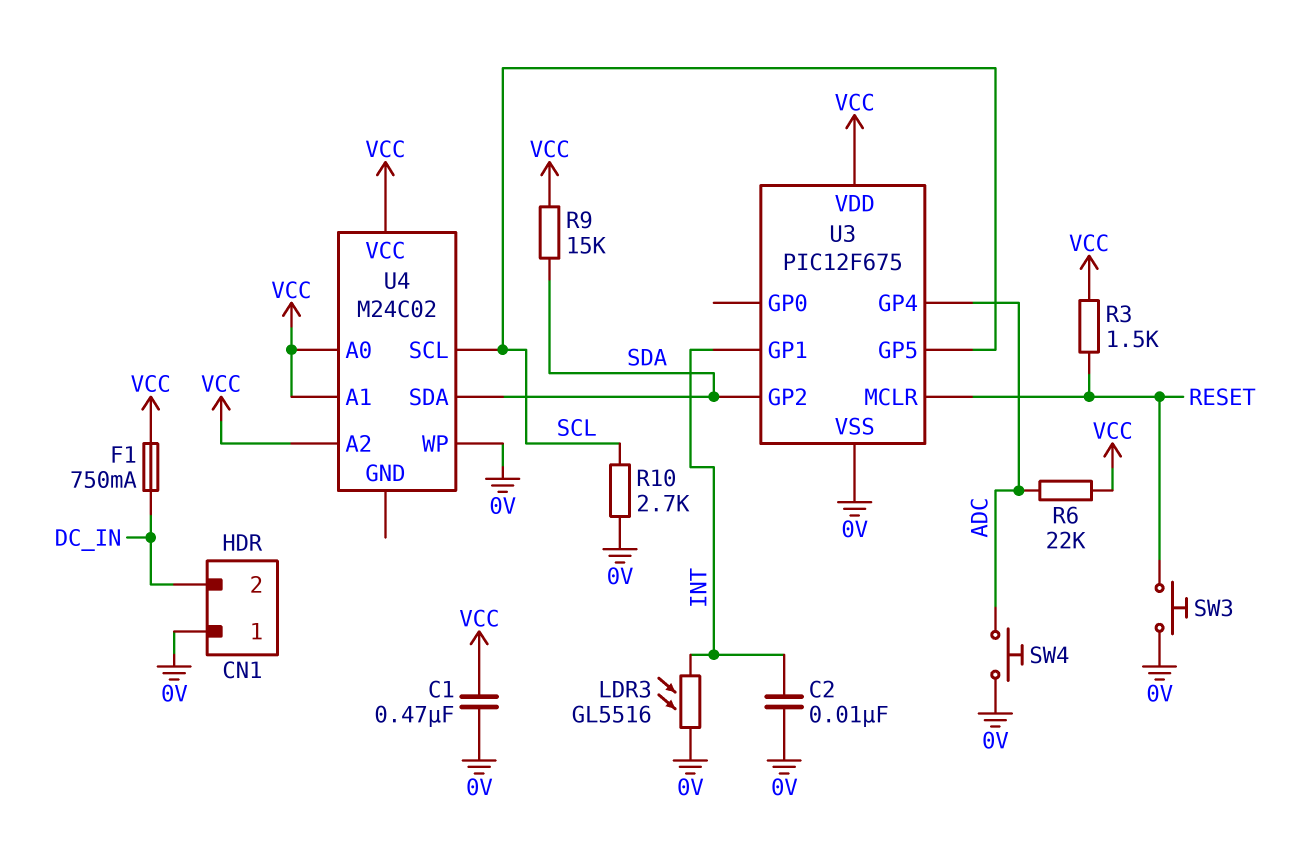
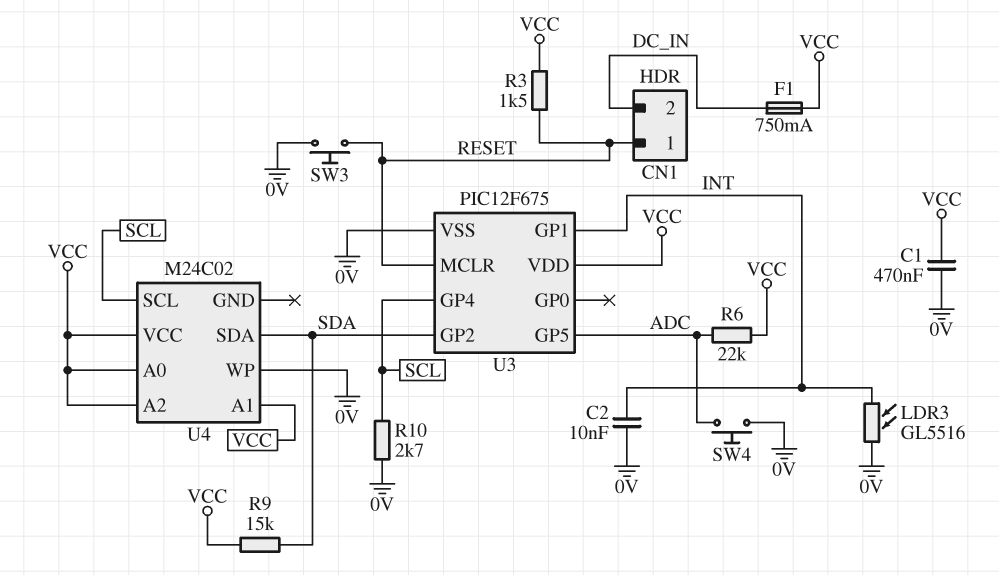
CN1 pin 1: 0V -> RESET
U3 pin GP4: ADC -> SCL
U3 pin GP5: SCL -> ADC

